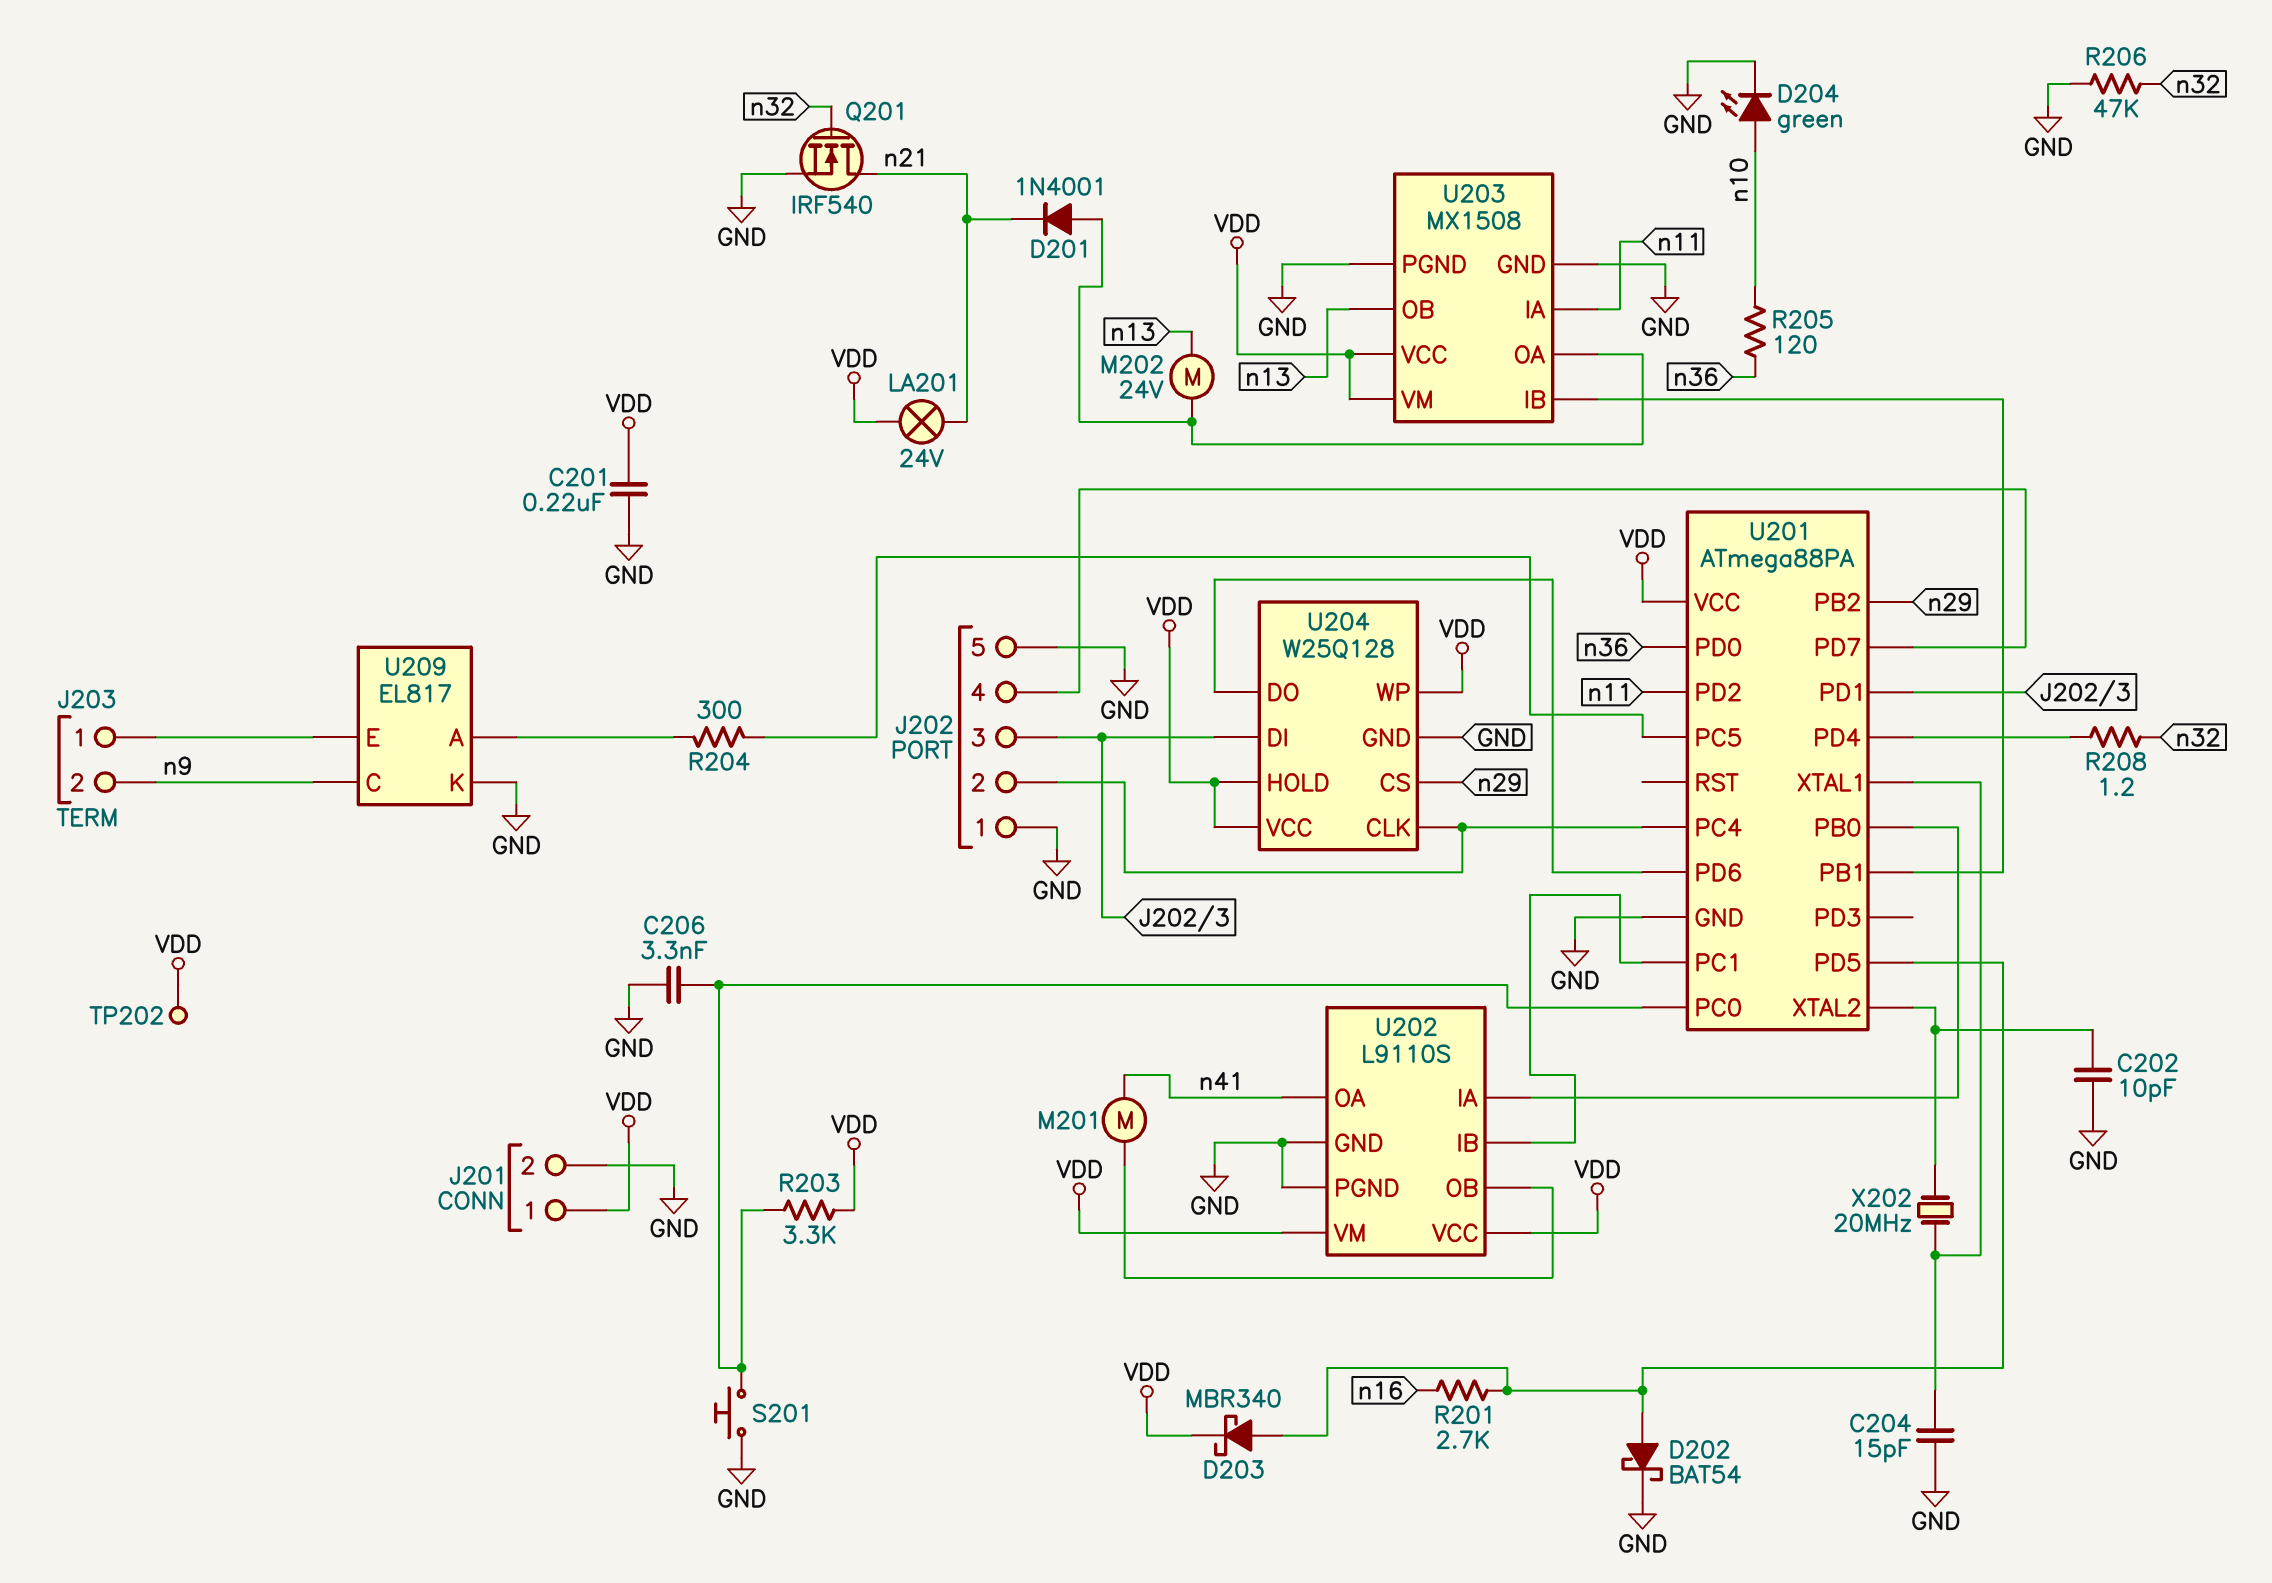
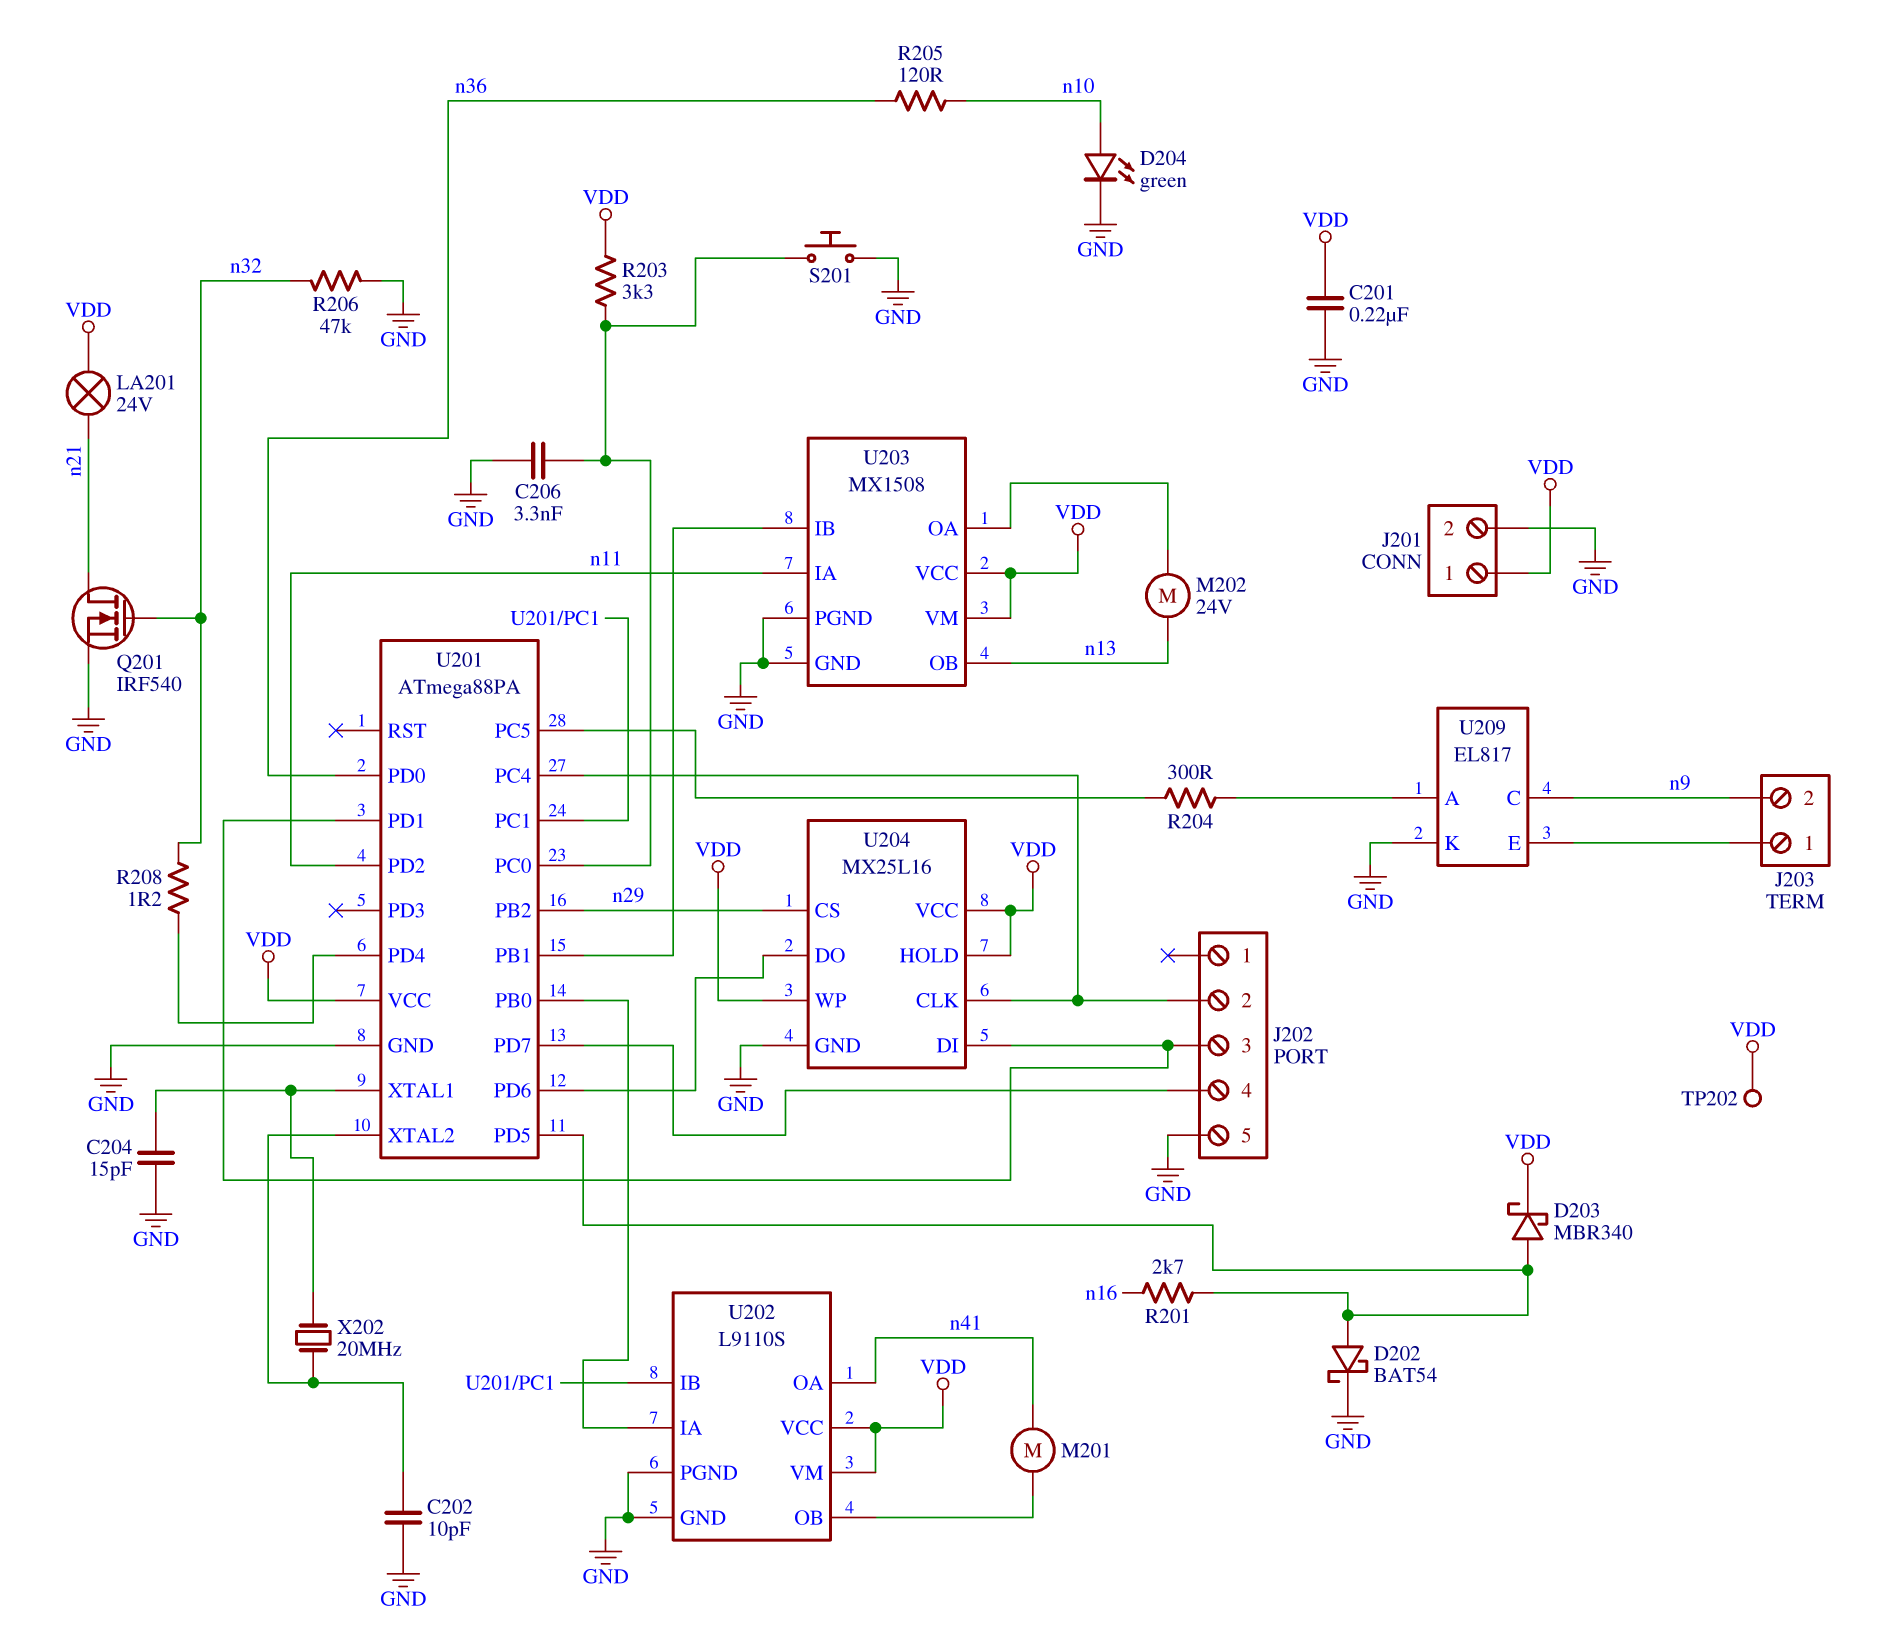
D201: diode 1N4001 (A U203/OA, K n21) -> none
J202 pin 1: GND -> none
U204: W25Q128 -> MX25L16

